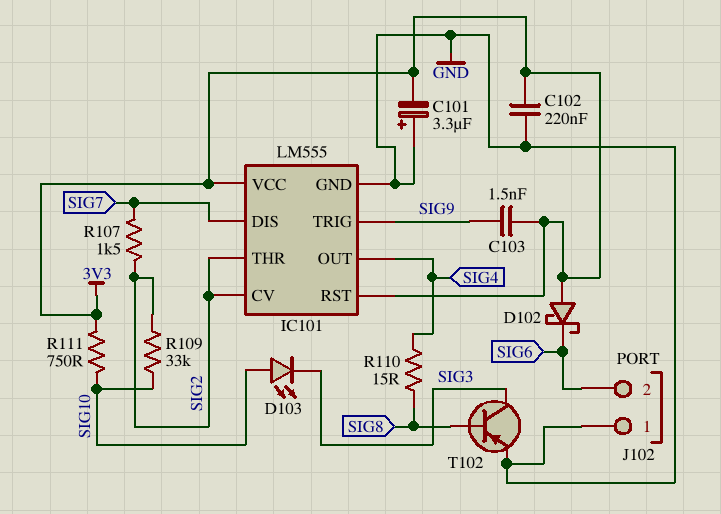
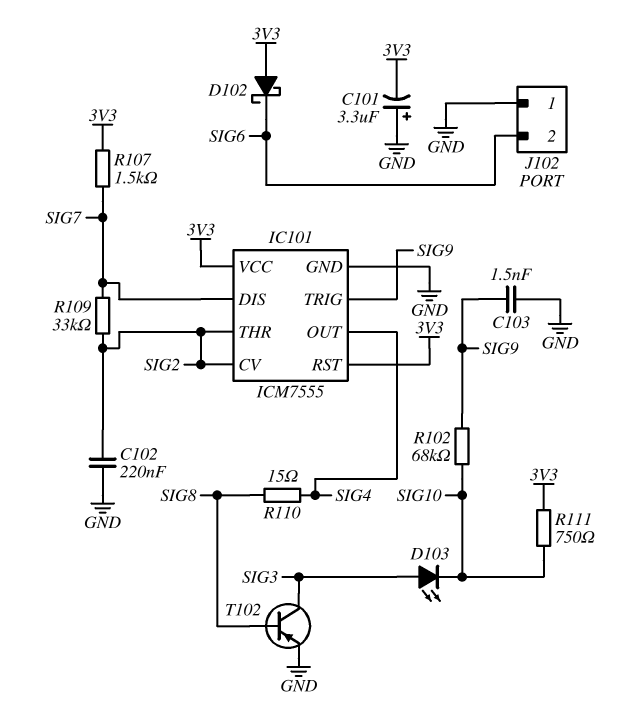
C102: 220nF (3V3, GND) -> 220nF (GND, SIG2)
C103: 1.5nF (3V3, SIG9) -> 1.5nF (GND, SIG9)
D103: LED (A SIG10, K SIG3) -> LED (A SIG3, K SIG10)
IC101: LM555 -> ICM7555
R102: none -> 68k (SIG9, SIG10)
R107: 1.5k (SIG2, SIG7) -> 1.5k (3V3, SIG7)
R109: 33k (SIG2, SIG10) -> 33k (SIG2, SIG7)

